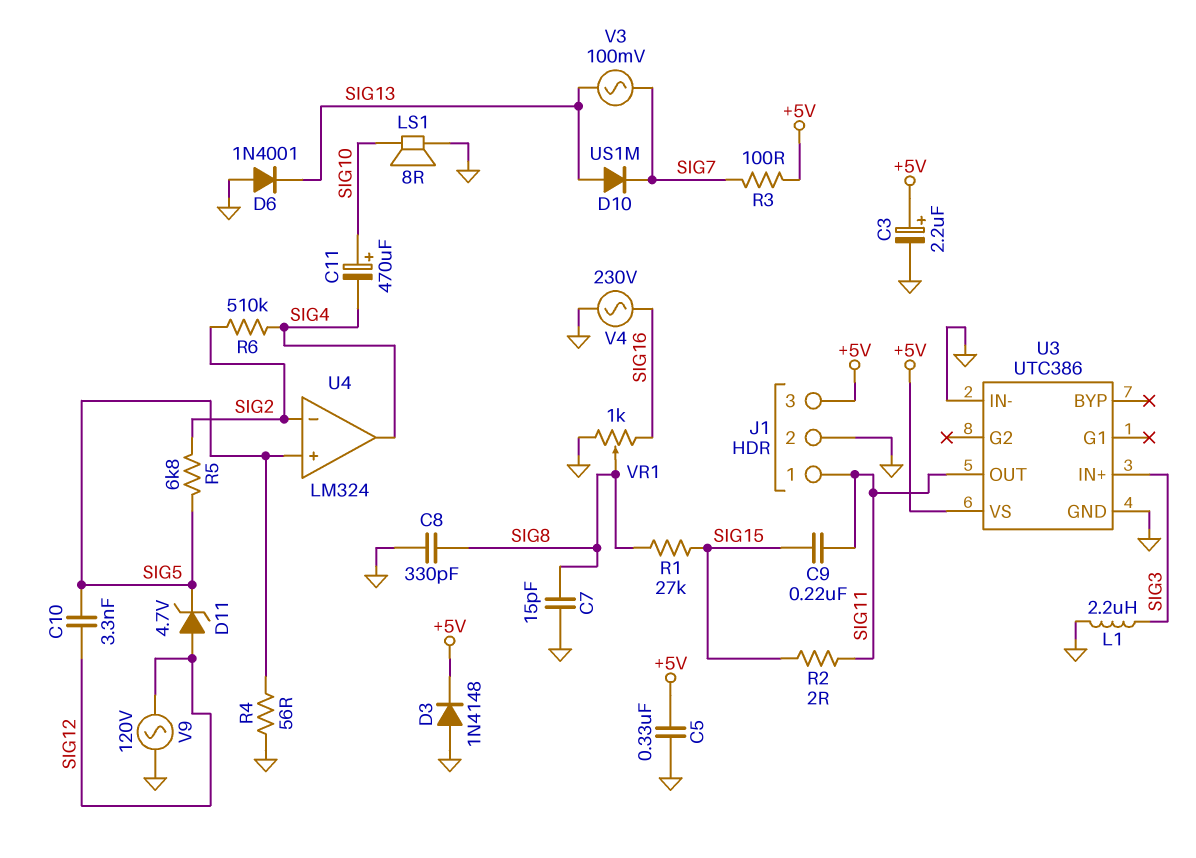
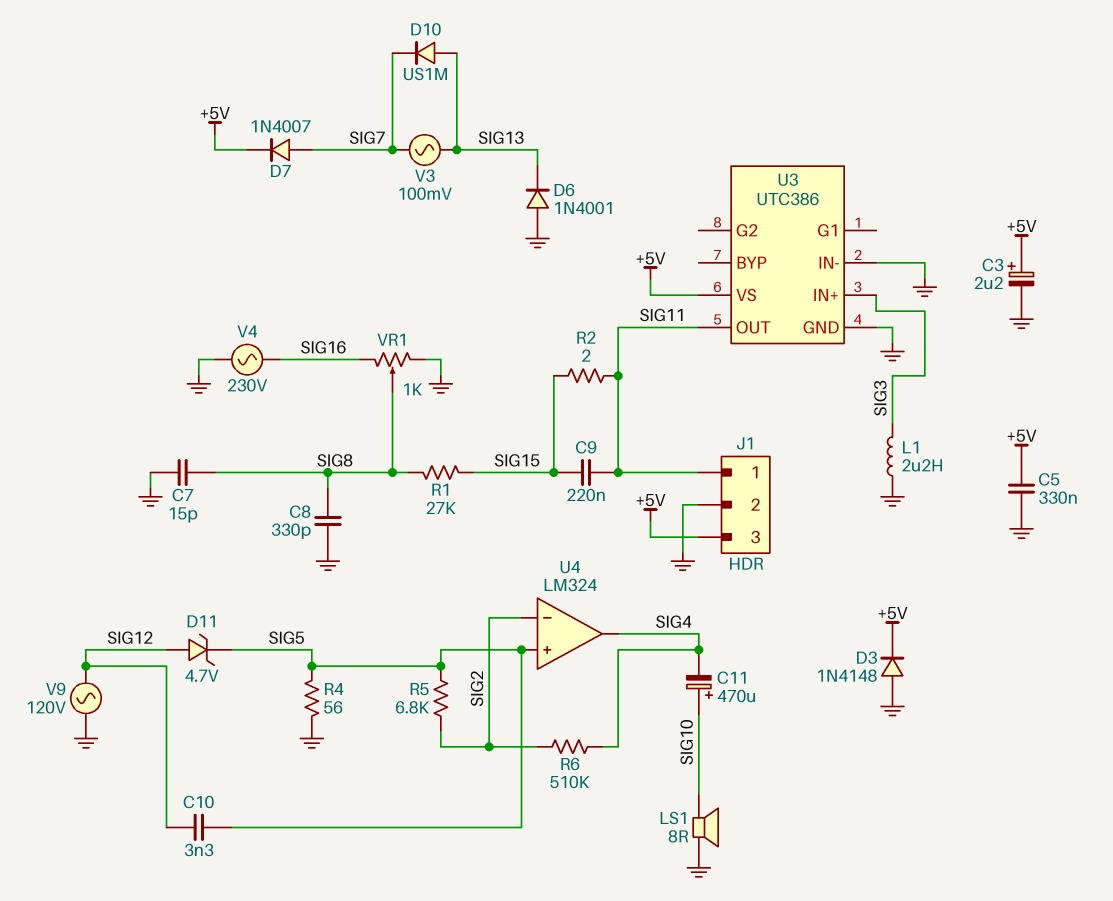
D7: none -> diode 1N4007 (A SIG7, K +5V)
R3: 100 (+5V, SIG7) -> none

